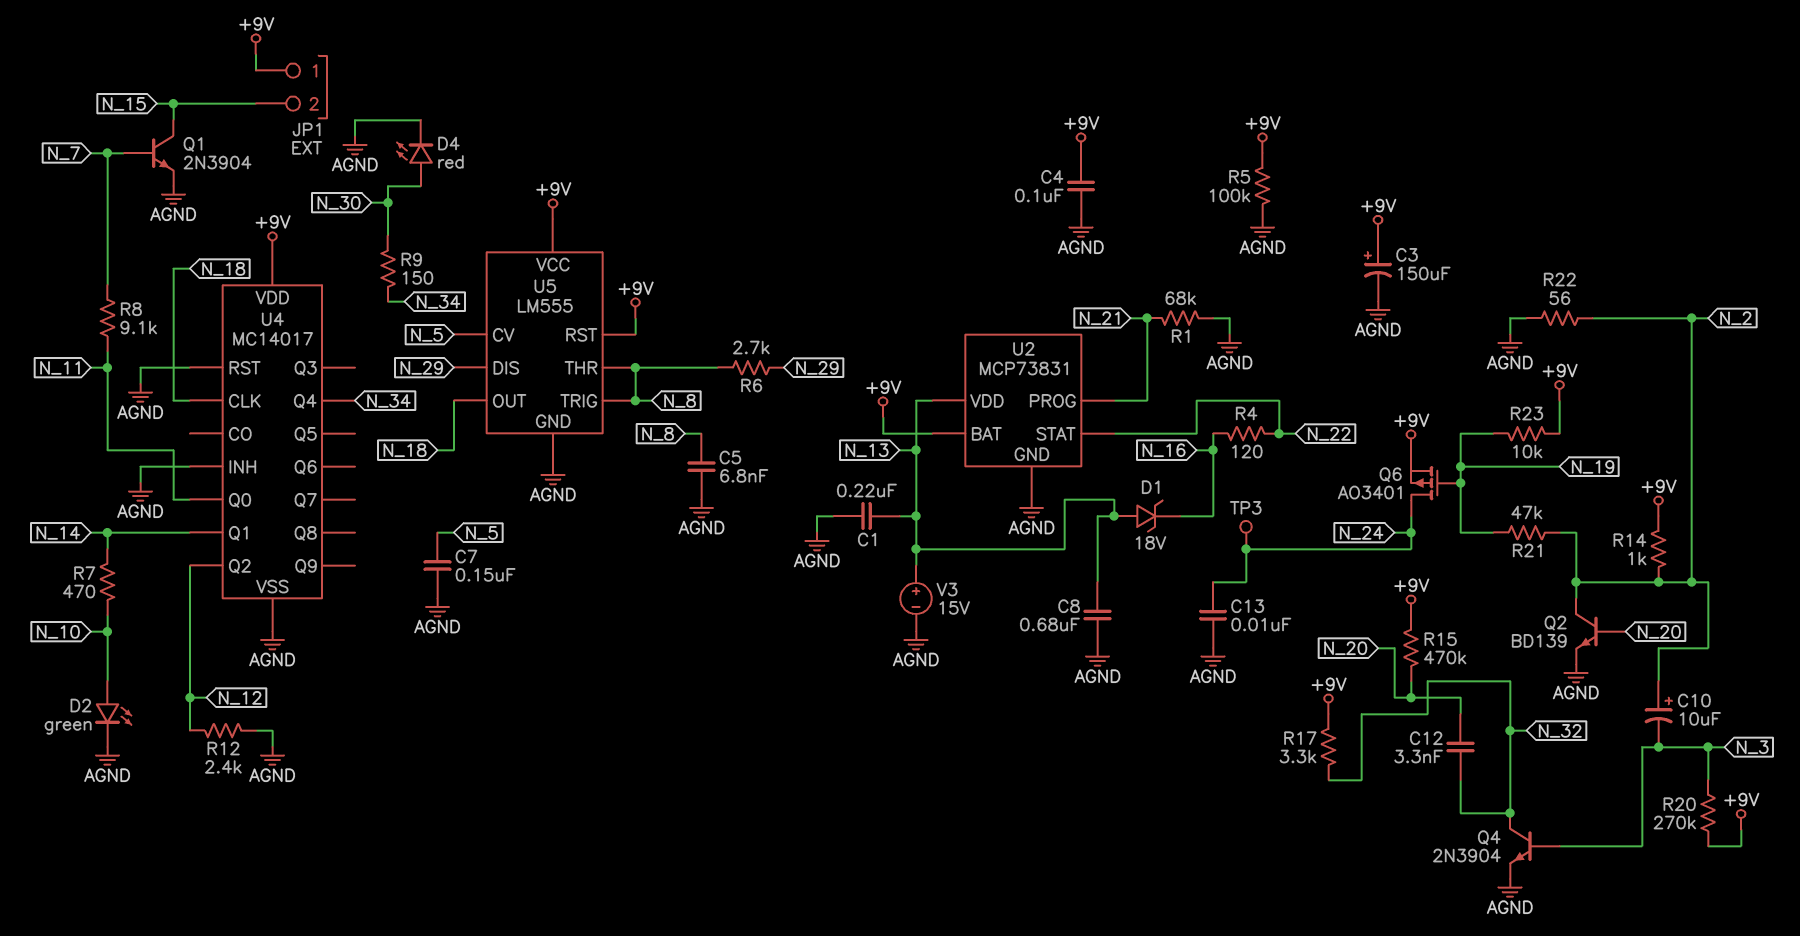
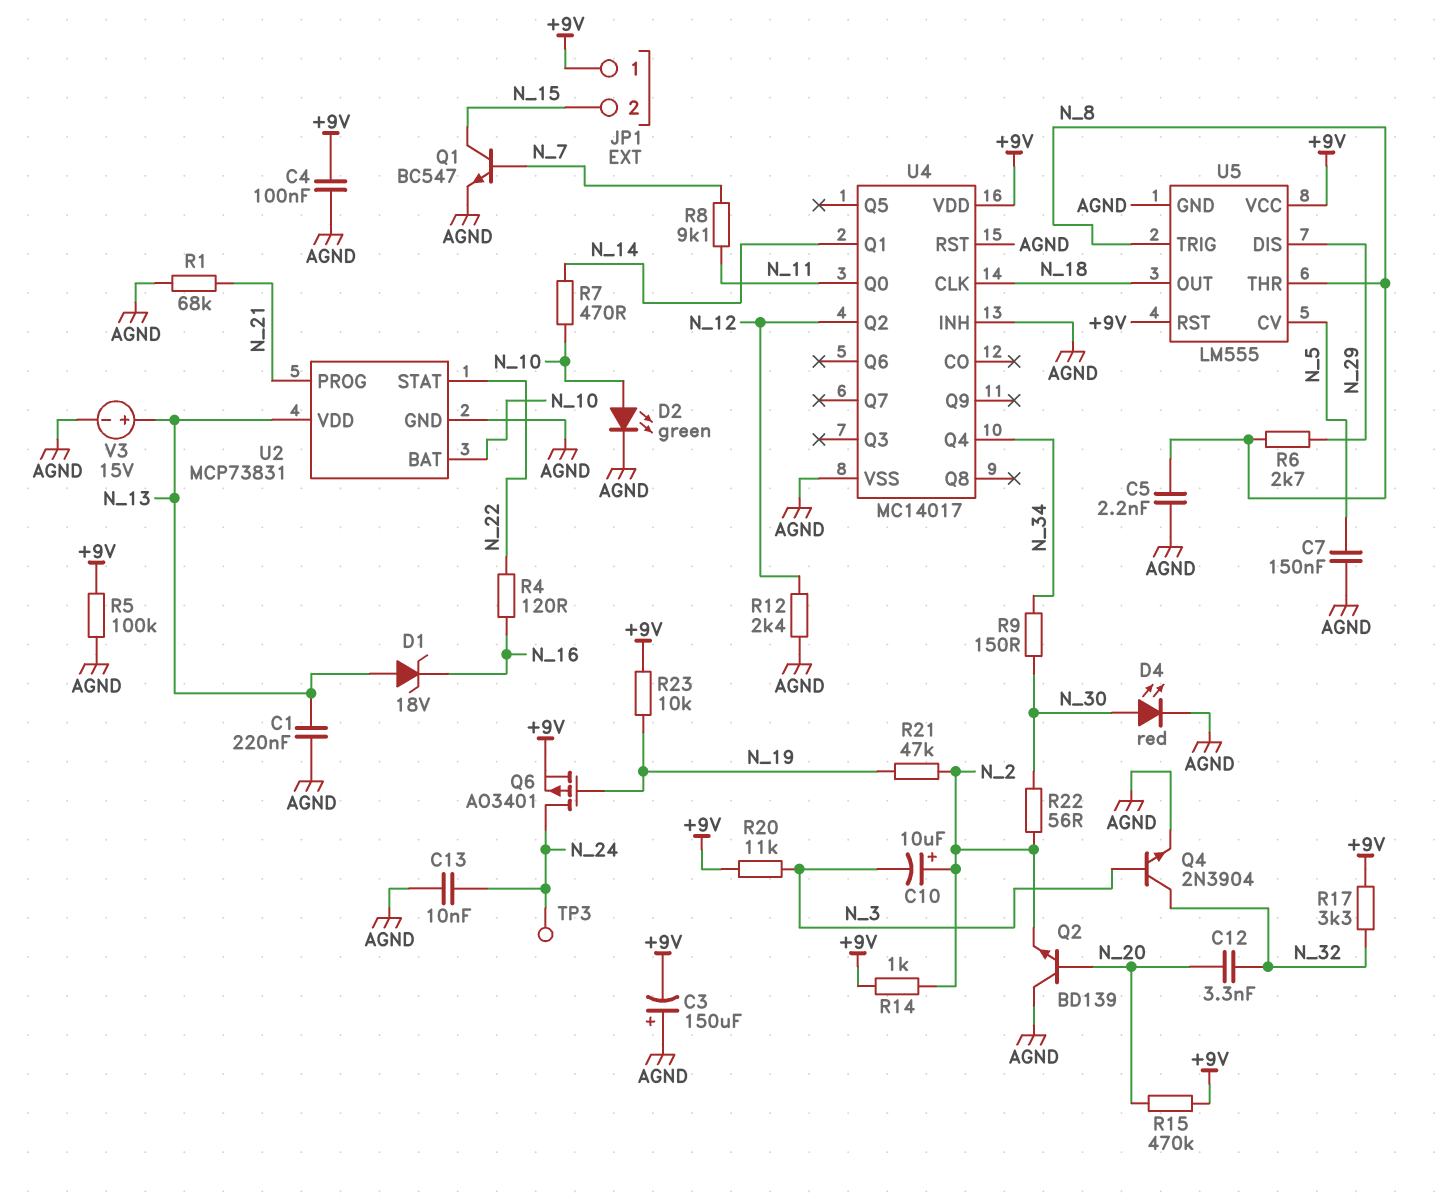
C3: 150uF (plus +9V, minus AGND) -> 150uF (plus AGND, minus +9V)
C5: 6.8nF (AGND, N_8) -> 2.2nF (AGND, N_8)
C8: 680nF (AGND, N_13) -> none
Q1: NPN 2N3904 (B N_7, C N_15, E AGND) -> NPN BC547 (B N_7, C N_15, E AGND)
Q2: NPN BD139 (B N_20, C N_2, E AGND) -> NPN BD139 (B N_20, C AGND, E N_2)
R20: 270k (+9V, N_3) -> 11k (+9V, N_3)
R22: 56 (AGND, N_2) -> 56 (N_2, N_30)
U2 pin BAT: +9V -> N_10

